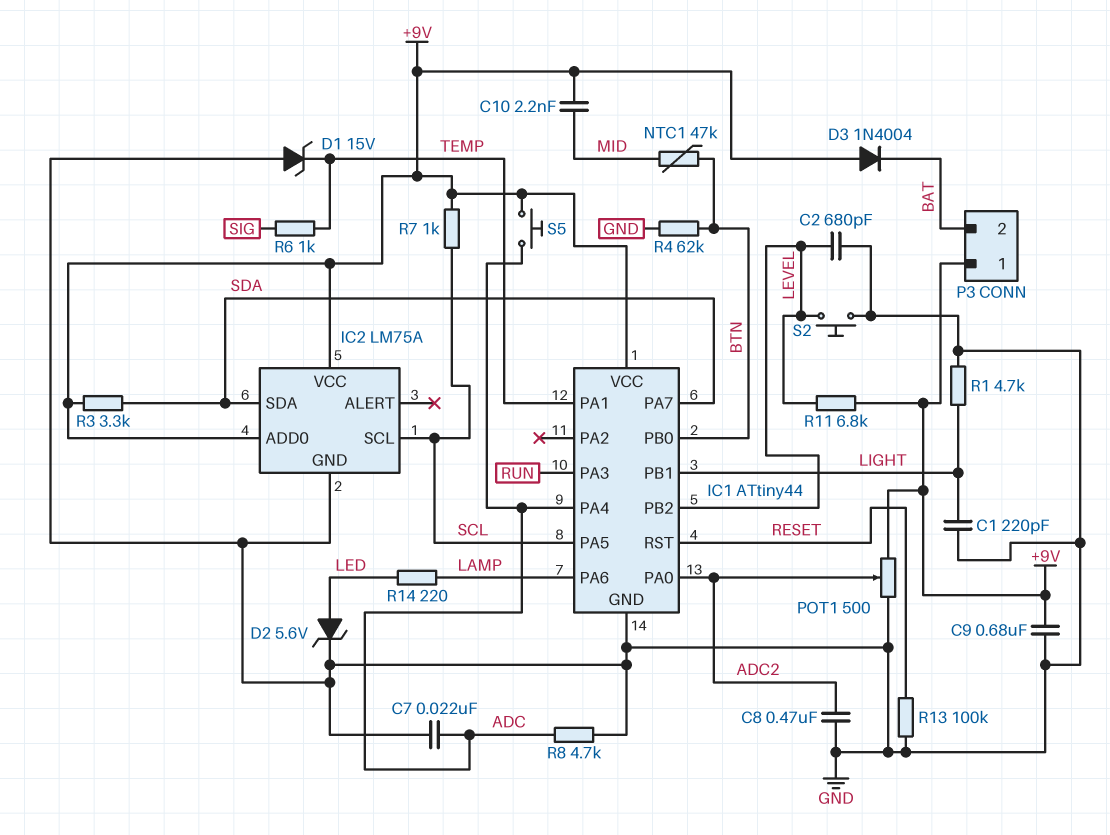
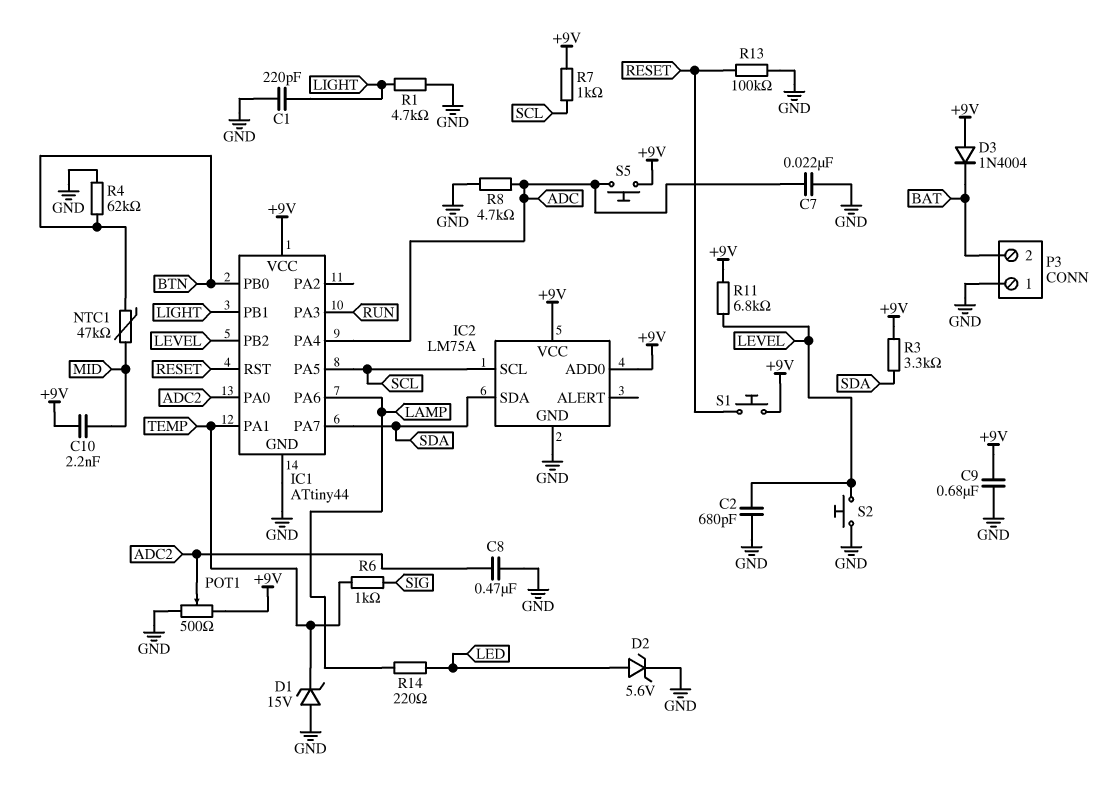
P3 pin 1: +9V -> GND
S1: none -> button (+9V, RESET)

